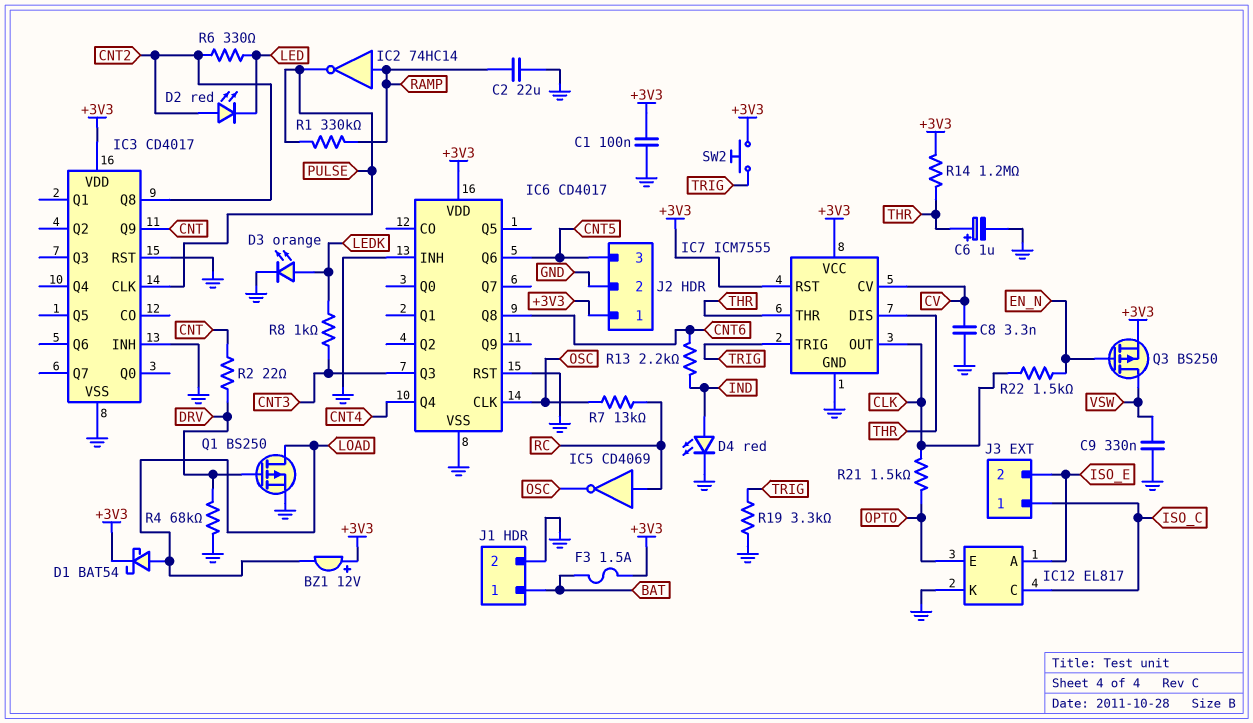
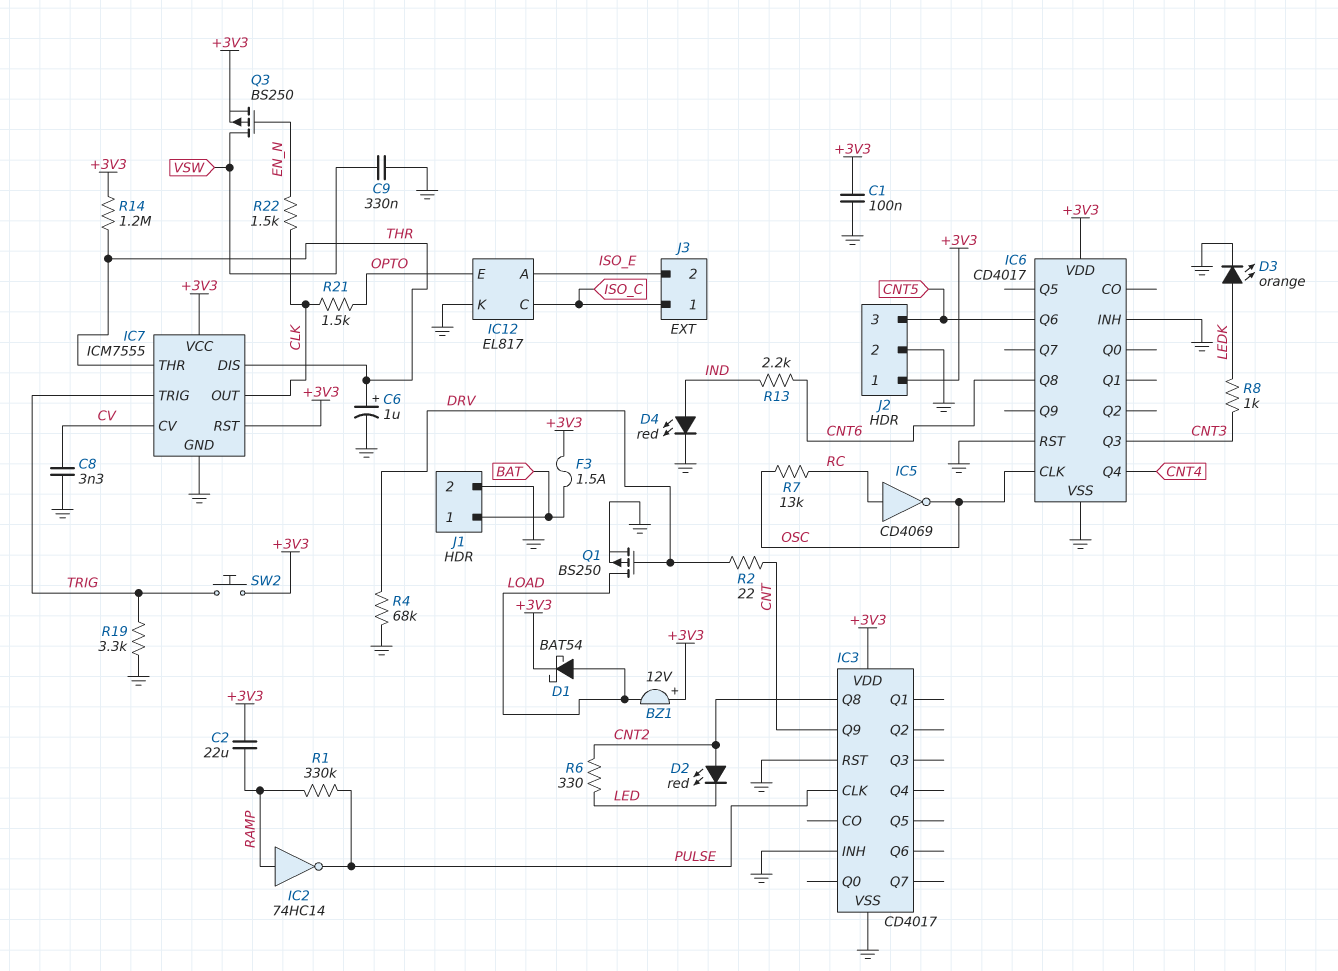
C2: 22uF (GND, RAMP) -> 22uF (+3V3, RAMP)

